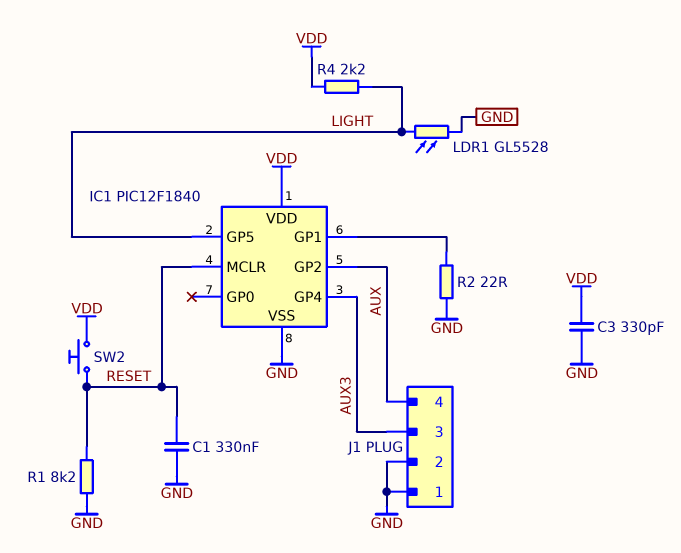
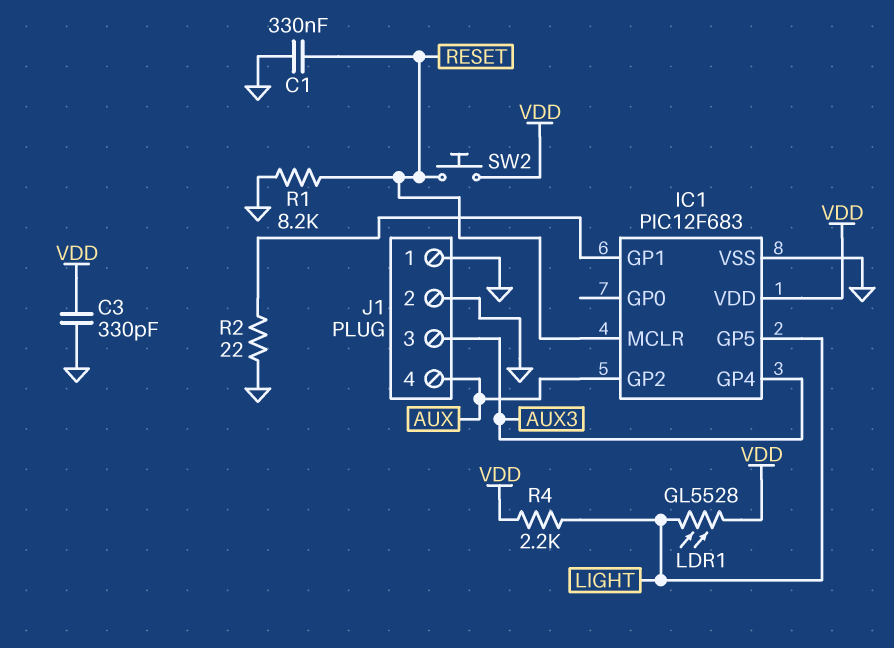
IC1: PIC12F1840 -> PIC12F683
LDR1: GL5528 (GND, LIGHT) -> GL5528 (LIGHT, VDD)

